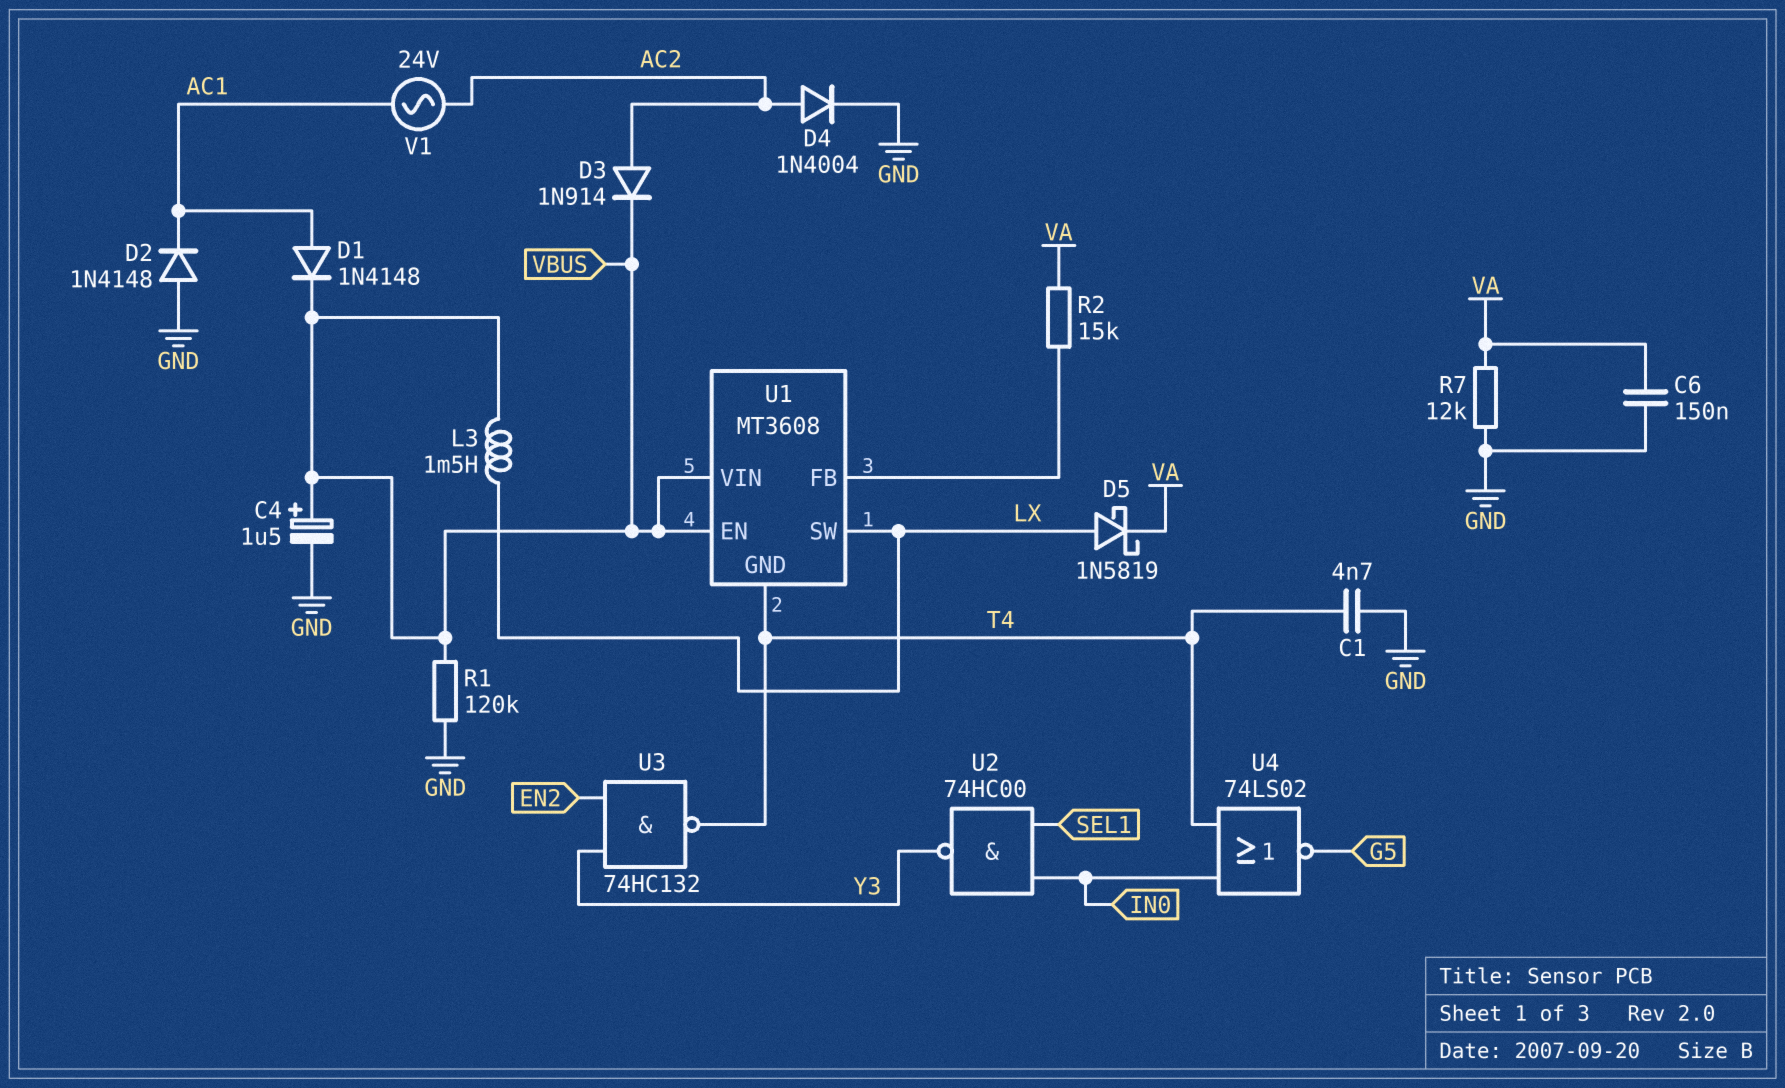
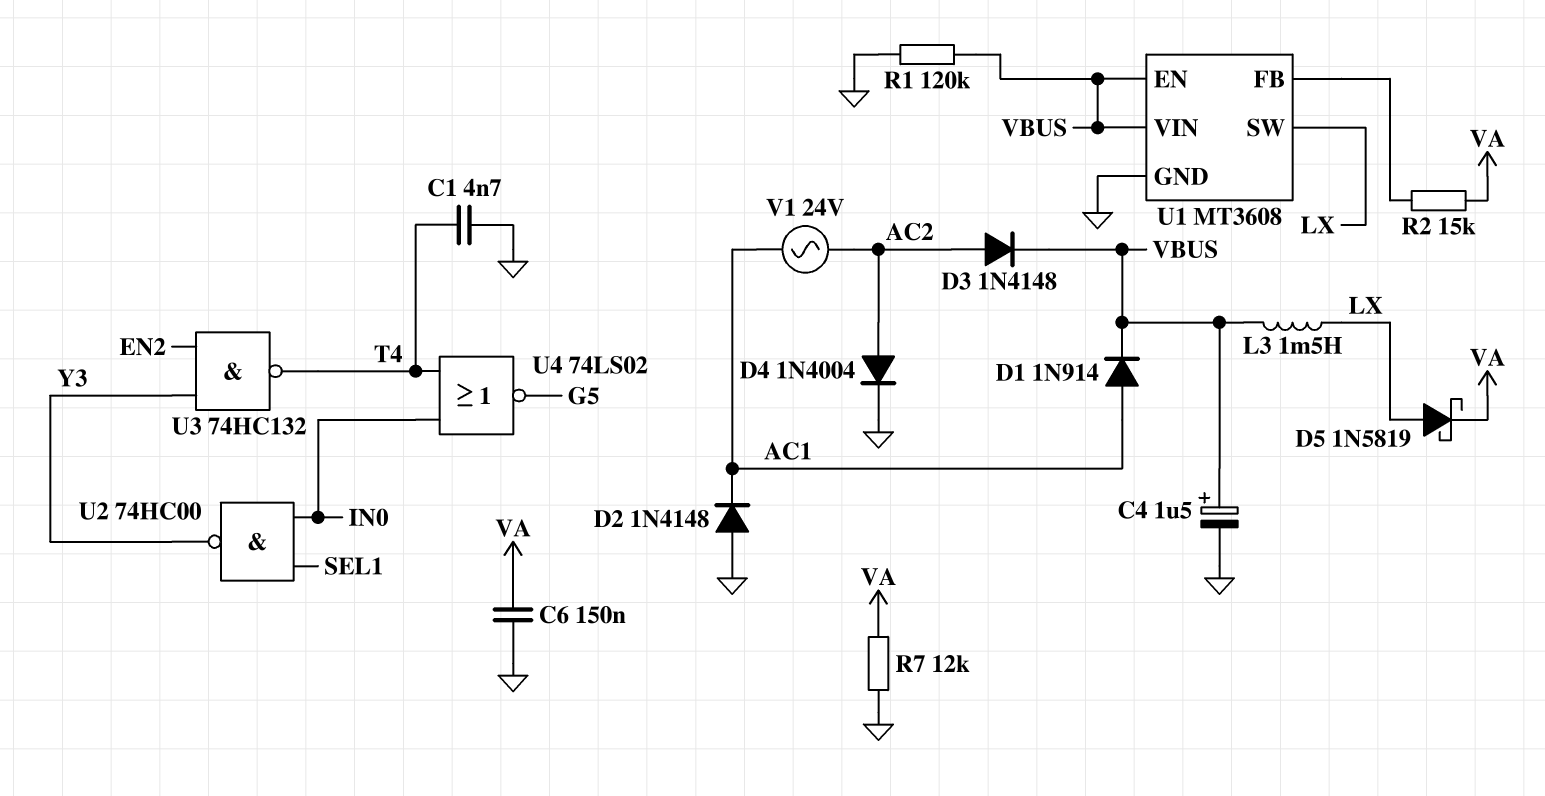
D1: diode 1N4148 (A AC1, K VBUS) -> diode 1N914 (A AC1, K VBUS)
D3: diode 1N914 (A AC2, K VBUS) -> diode 1N4148 (A AC2, K VBUS)
U1 pin GND: T4 -> GND

